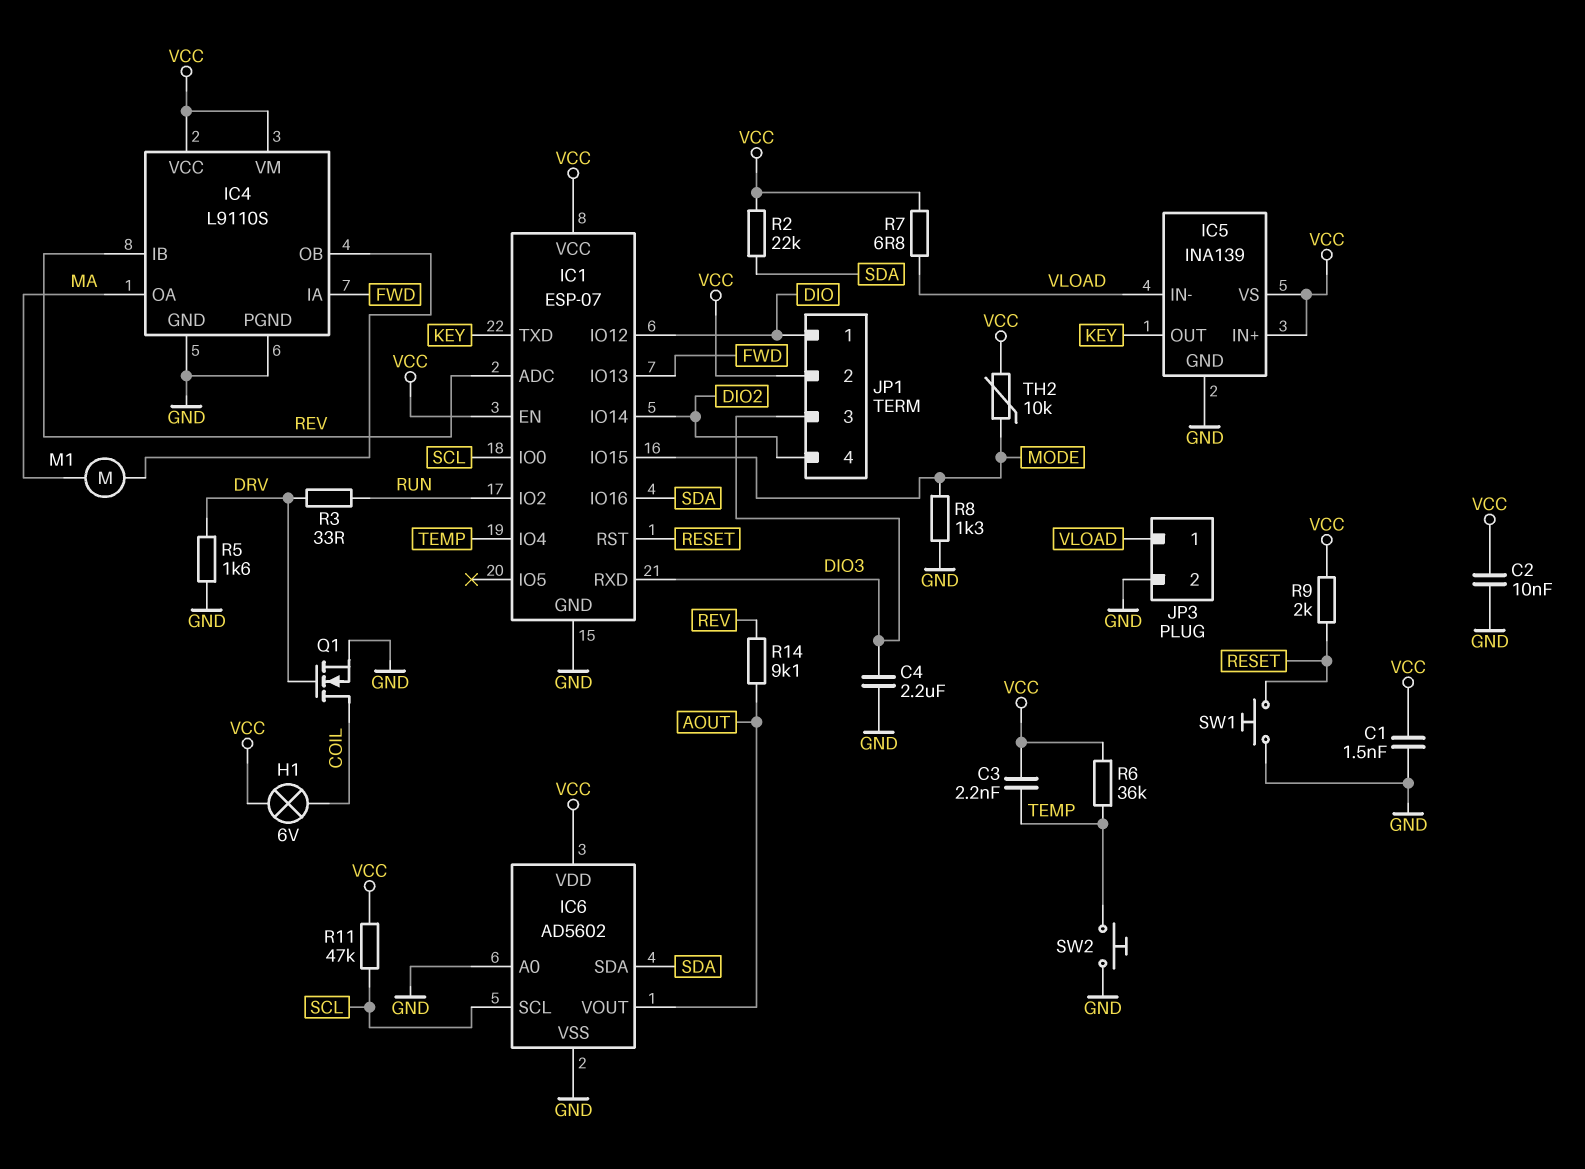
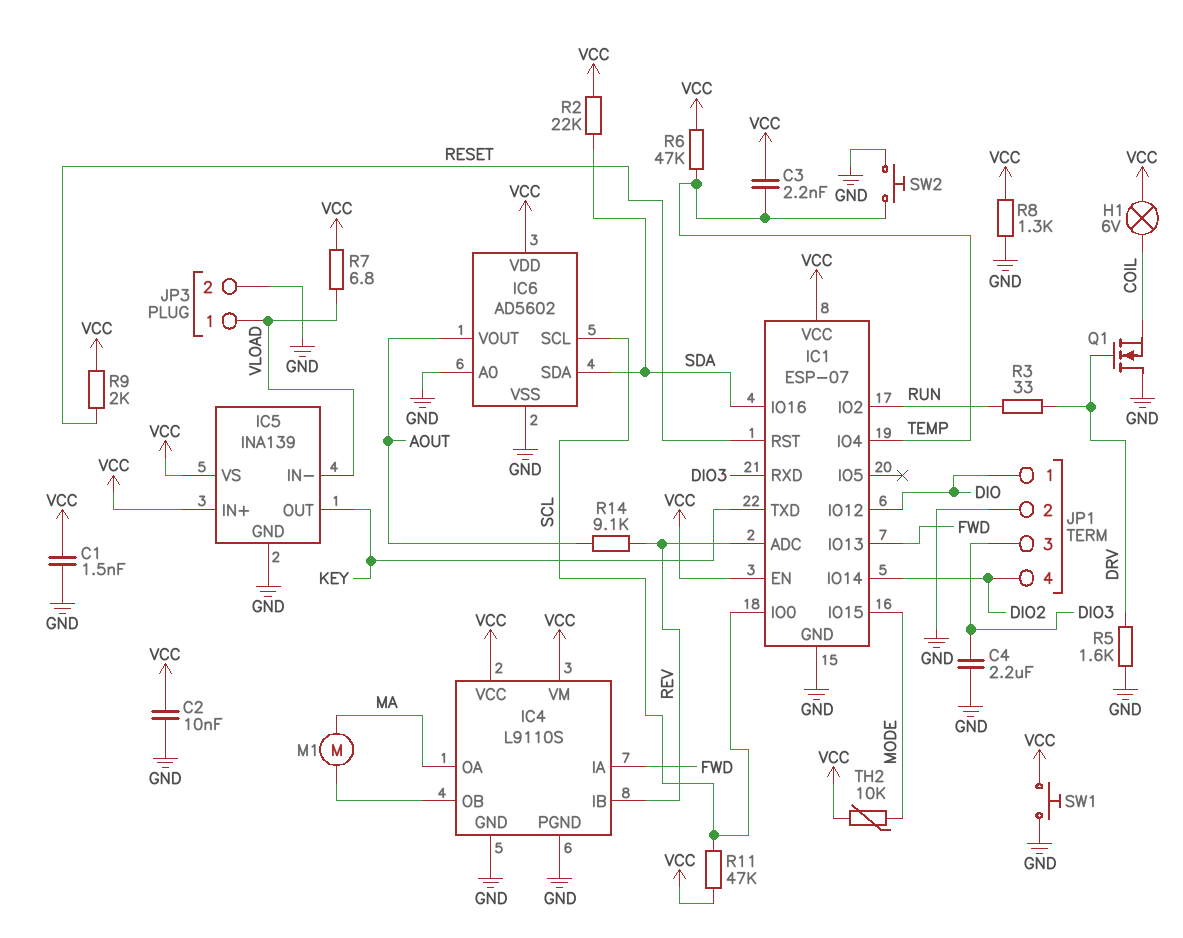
JP1 pin 2: VCC -> GND
Q1: NMOS (G DRV, D COIL, S GND) -> NMOS (G DRV, D GND, S COIL)
R6: 36k (TEMP, VCC) -> 47k (TEMP, VCC)
R8: 1.3k (GND, MODE) -> 1.3k (GND, VCC)
SW1: button (GND, RESET) -> button (GND, VCC)

